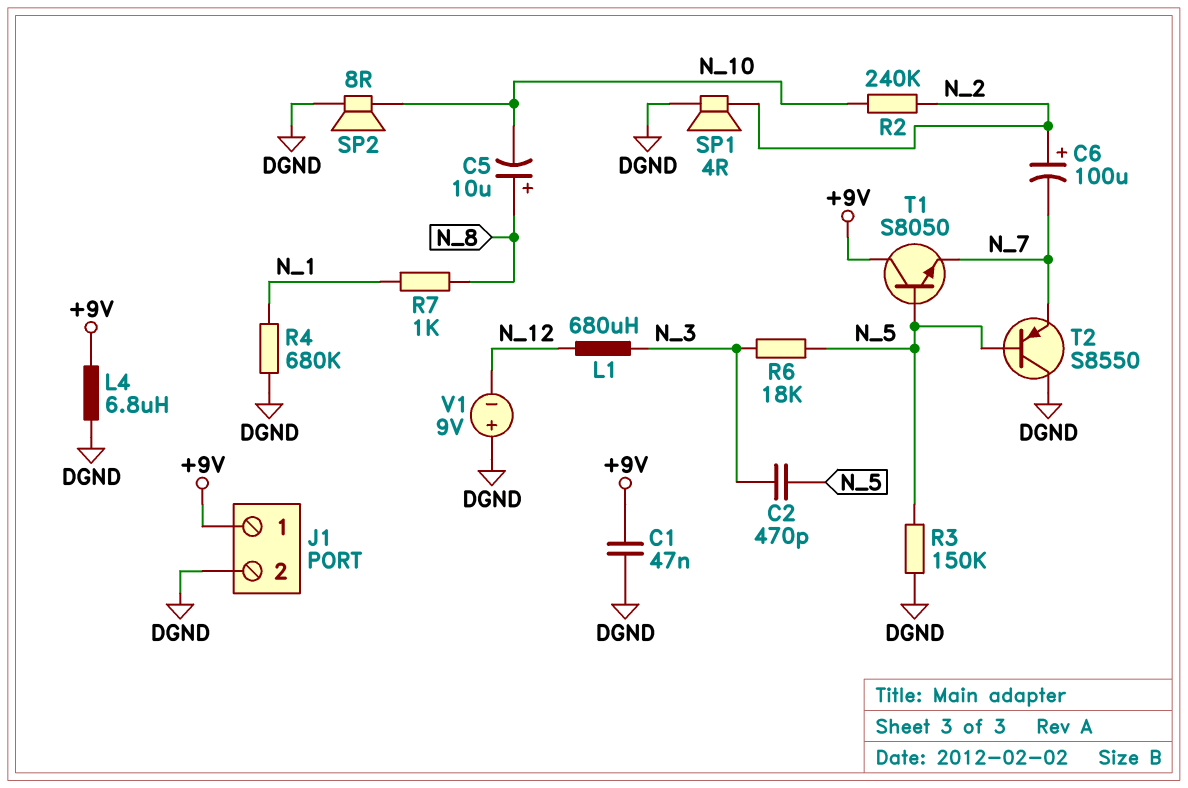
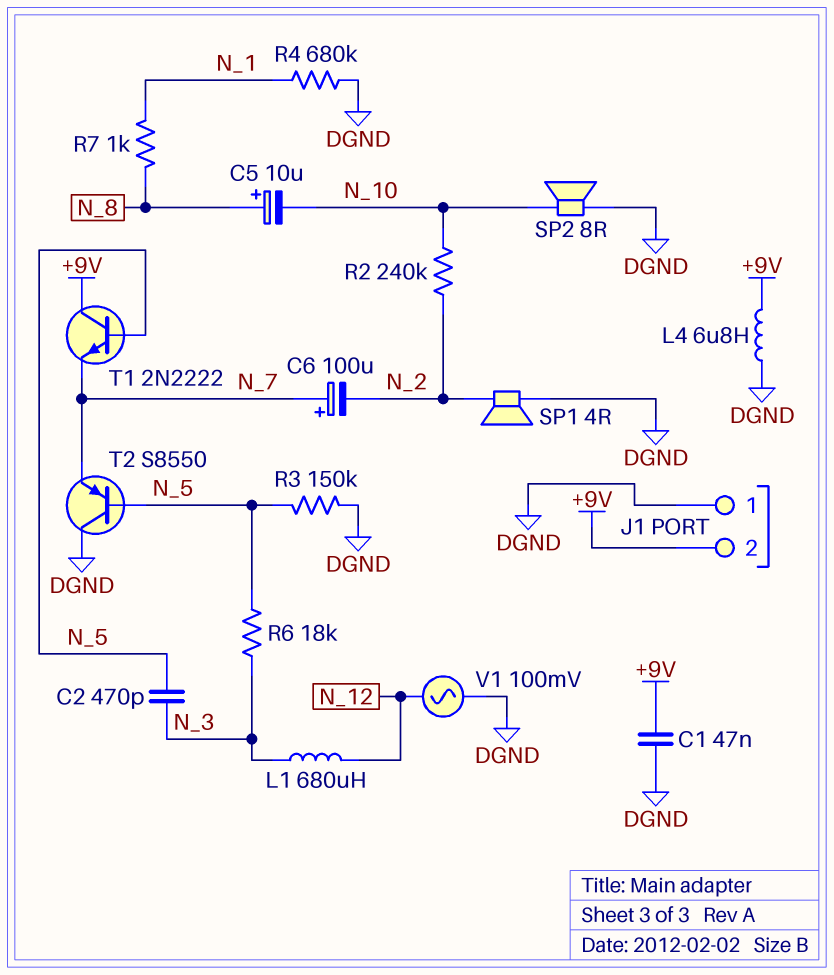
C6: 100uF (plus N_2, minus N_7) -> 100uF (plus N_7, minus N_2)
J1 pin 1: +9V -> DGND
J1 pin 2: DGND -> +9V
T1: NPN S8050 (B N_5, C +9V, E N_7) -> NPN 2N2222 (B N_5, C +9V, E N_7)
V1: 9V (plus DGND, minus N_12) -> AC 100mV (DGND, N_12)

